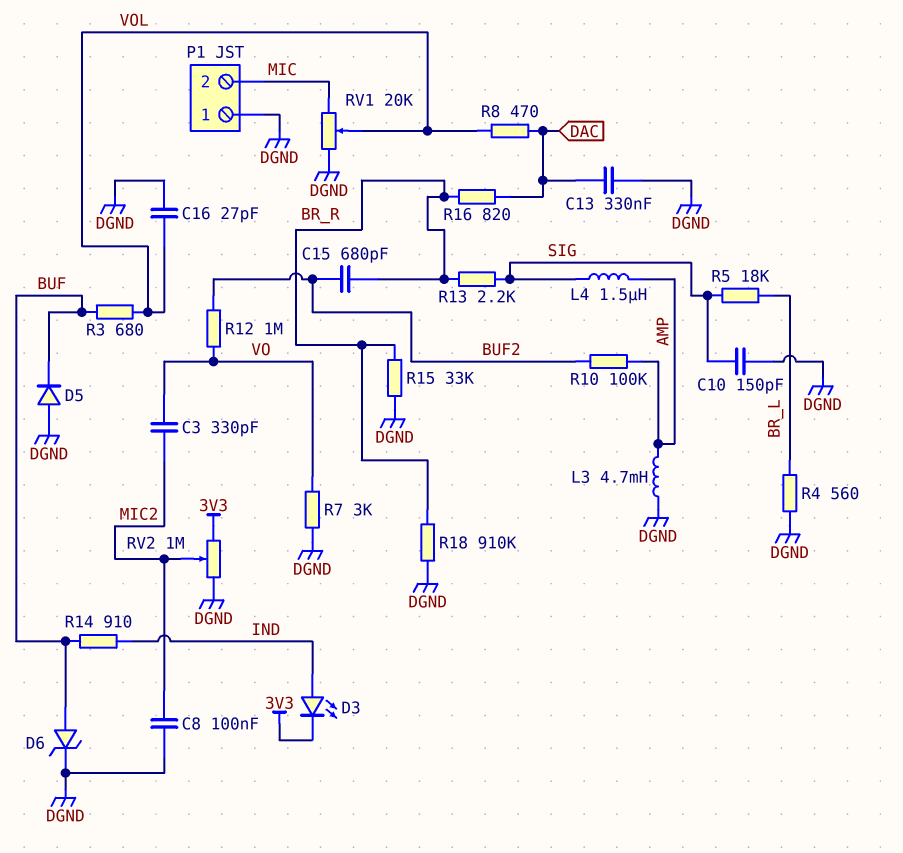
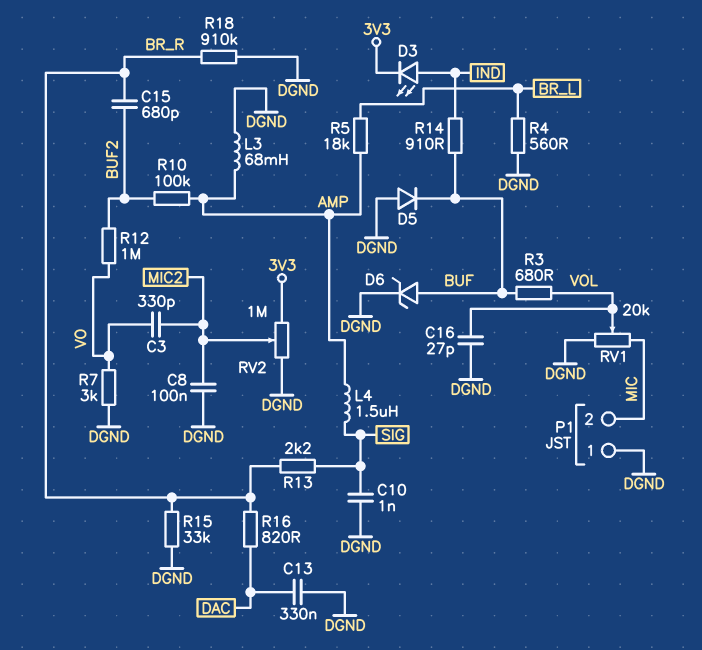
C10: 150pF (DGND, SIG) -> 1nF (DGND, SIG)
L3: 4.7mH (AMP, DGND) -> 68mH (AMP, DGND)
R5: 18k (BR_L, SIG) -> 18k (AMP, BR_L)
R8: 470 (DAC, VOL) -> none

